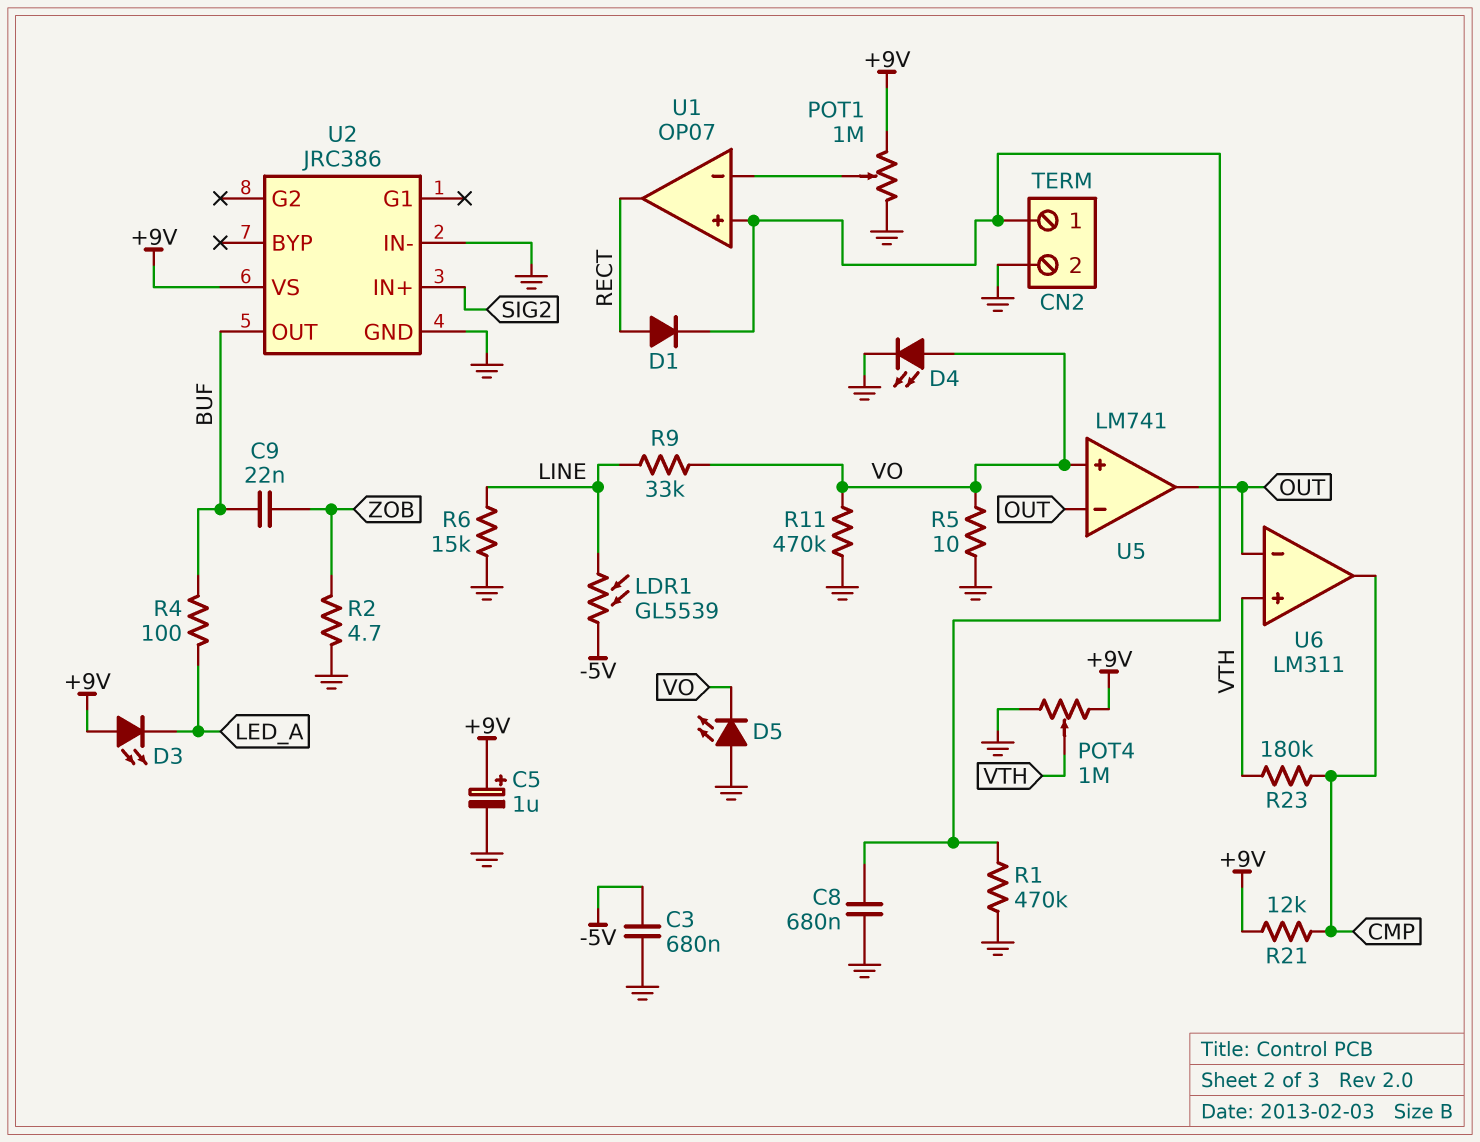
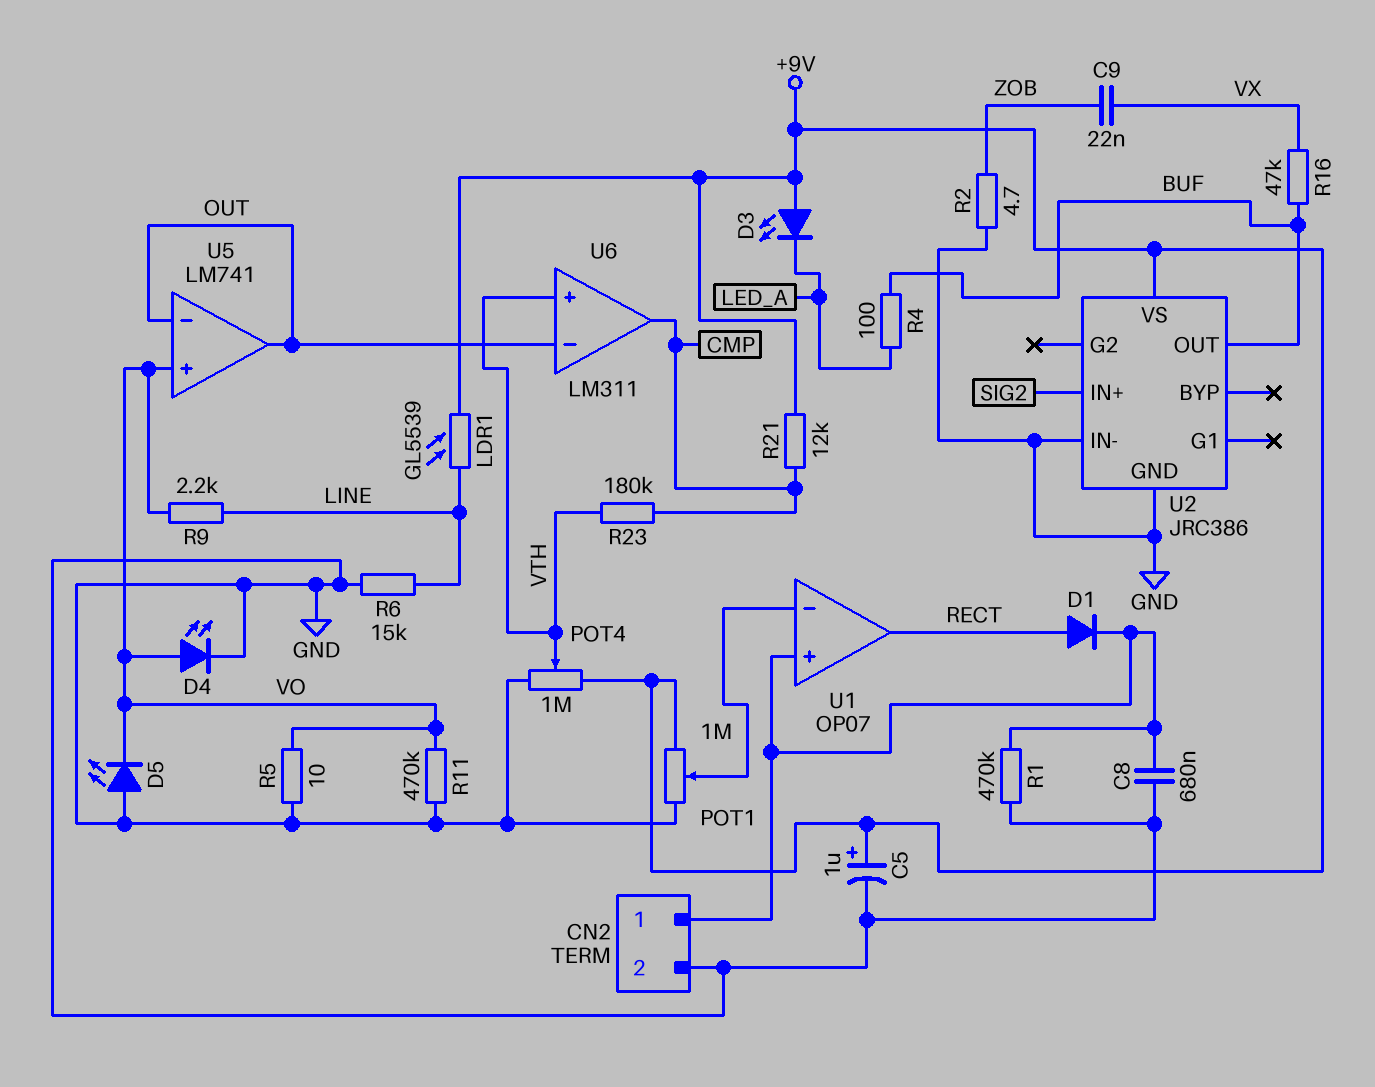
C3: 680nF (-5V, GND) -> none
C9: 22nF (BUF, ZOB) -> 22nF (VX, ZOB)
LDR1: GL5539 (-5V, LINE) -> GL5539 (+9V, LINE)
R9: 33k (LINE, VO) -> 2.2k (LINE, VO)
R16: none -> 47k (BUF, VX)

